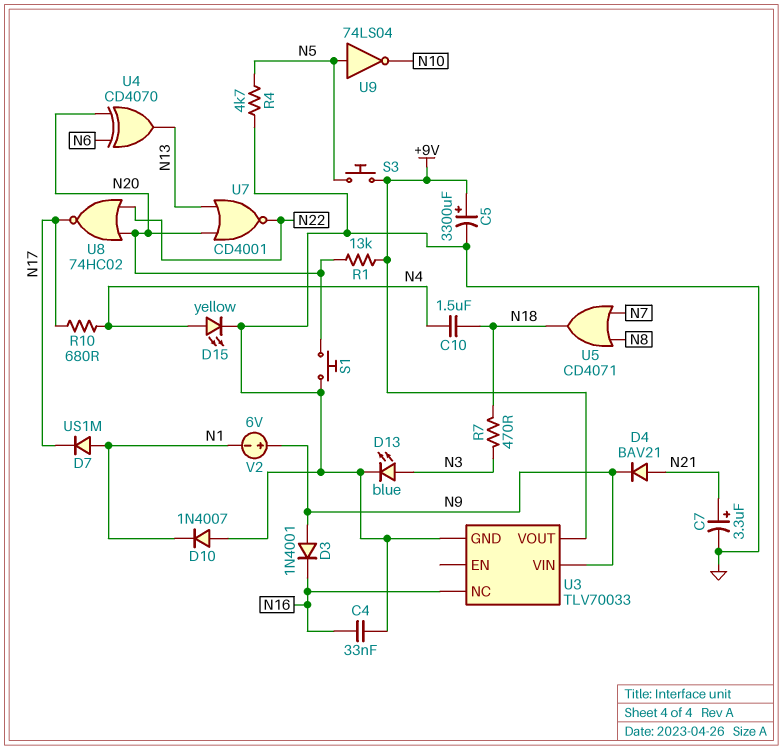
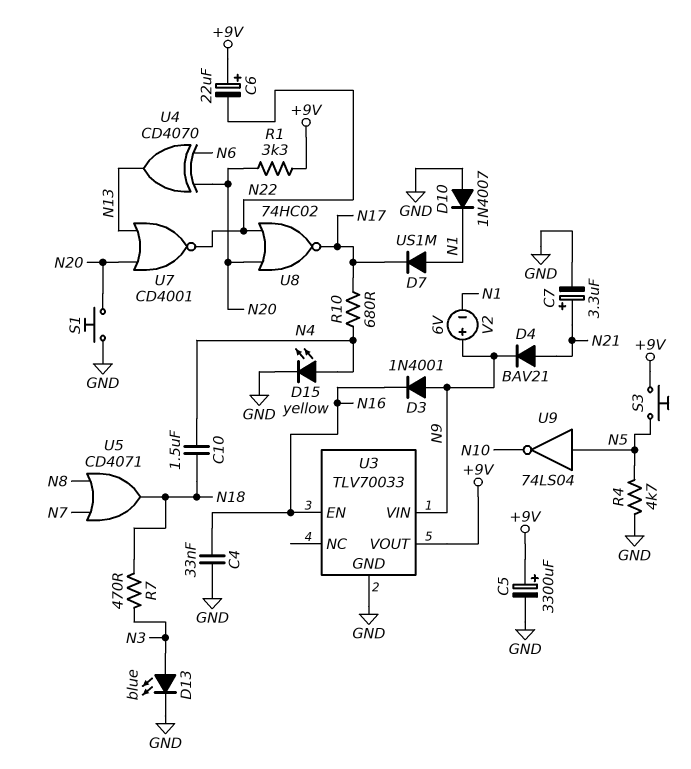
C6: none -> 22uF (plus +9V, minus N22)
R1: 13k (+9V, N20) -> 3.3k (+9V, N20)
U3 pin EN: none -> N16
U3 pin NC: N16 -> none

